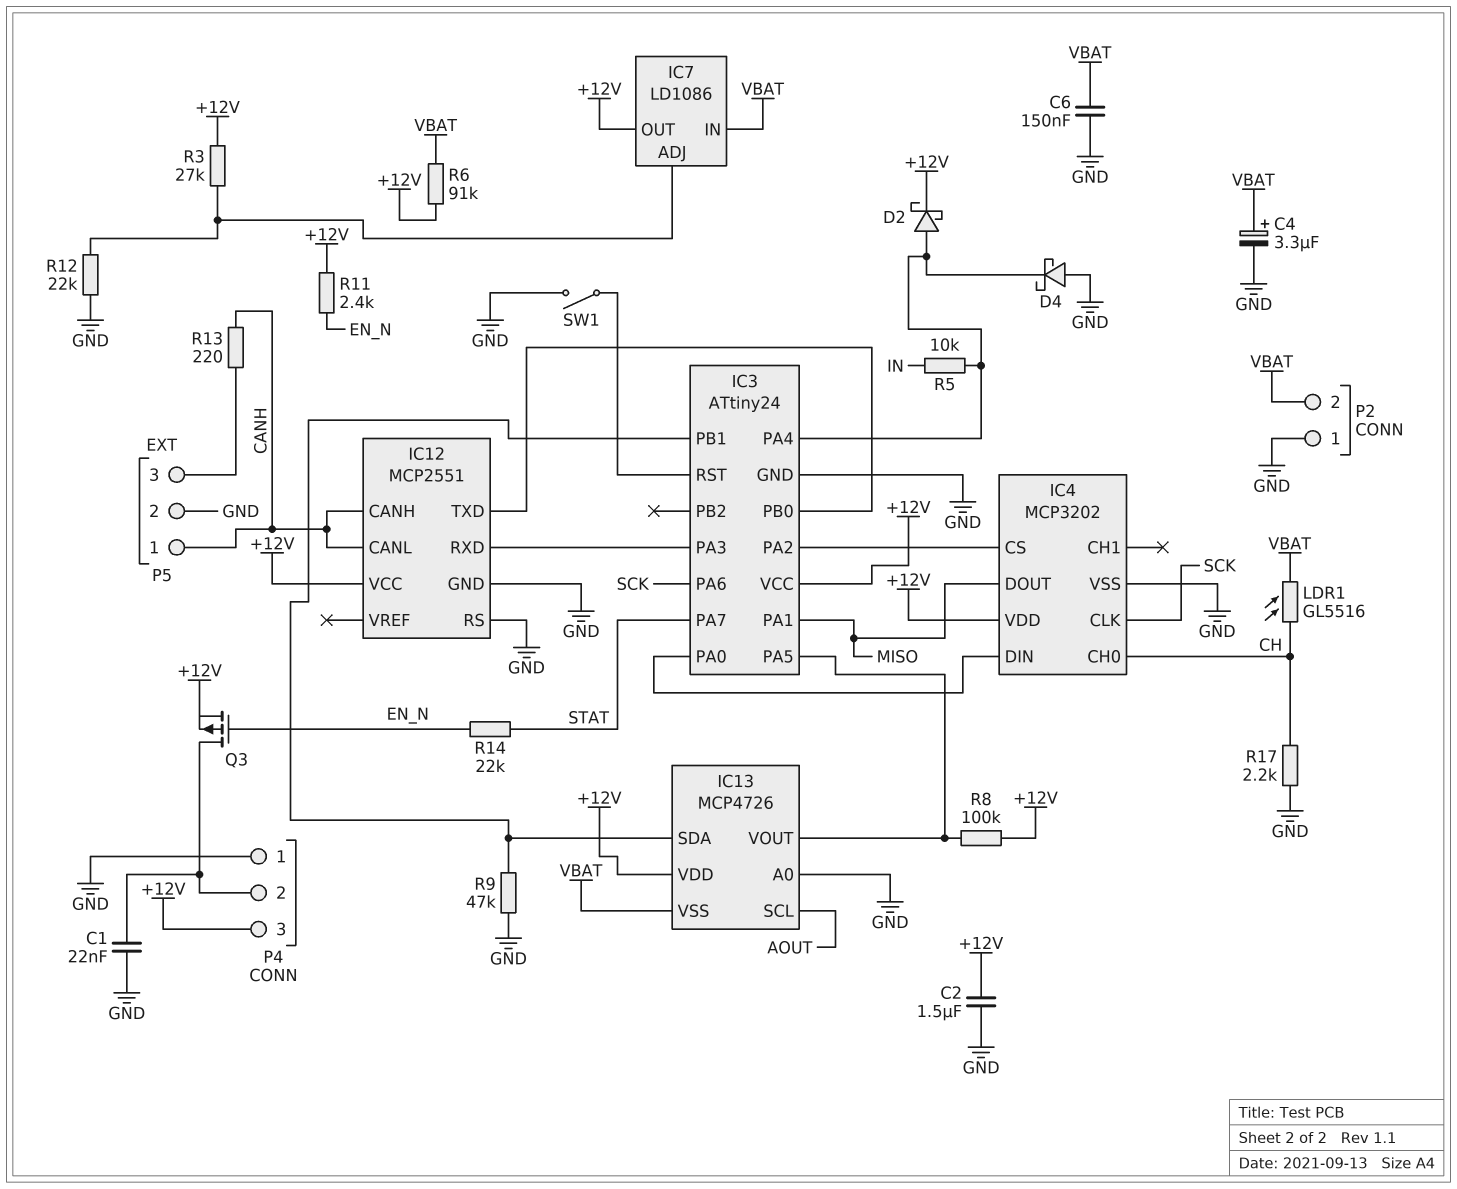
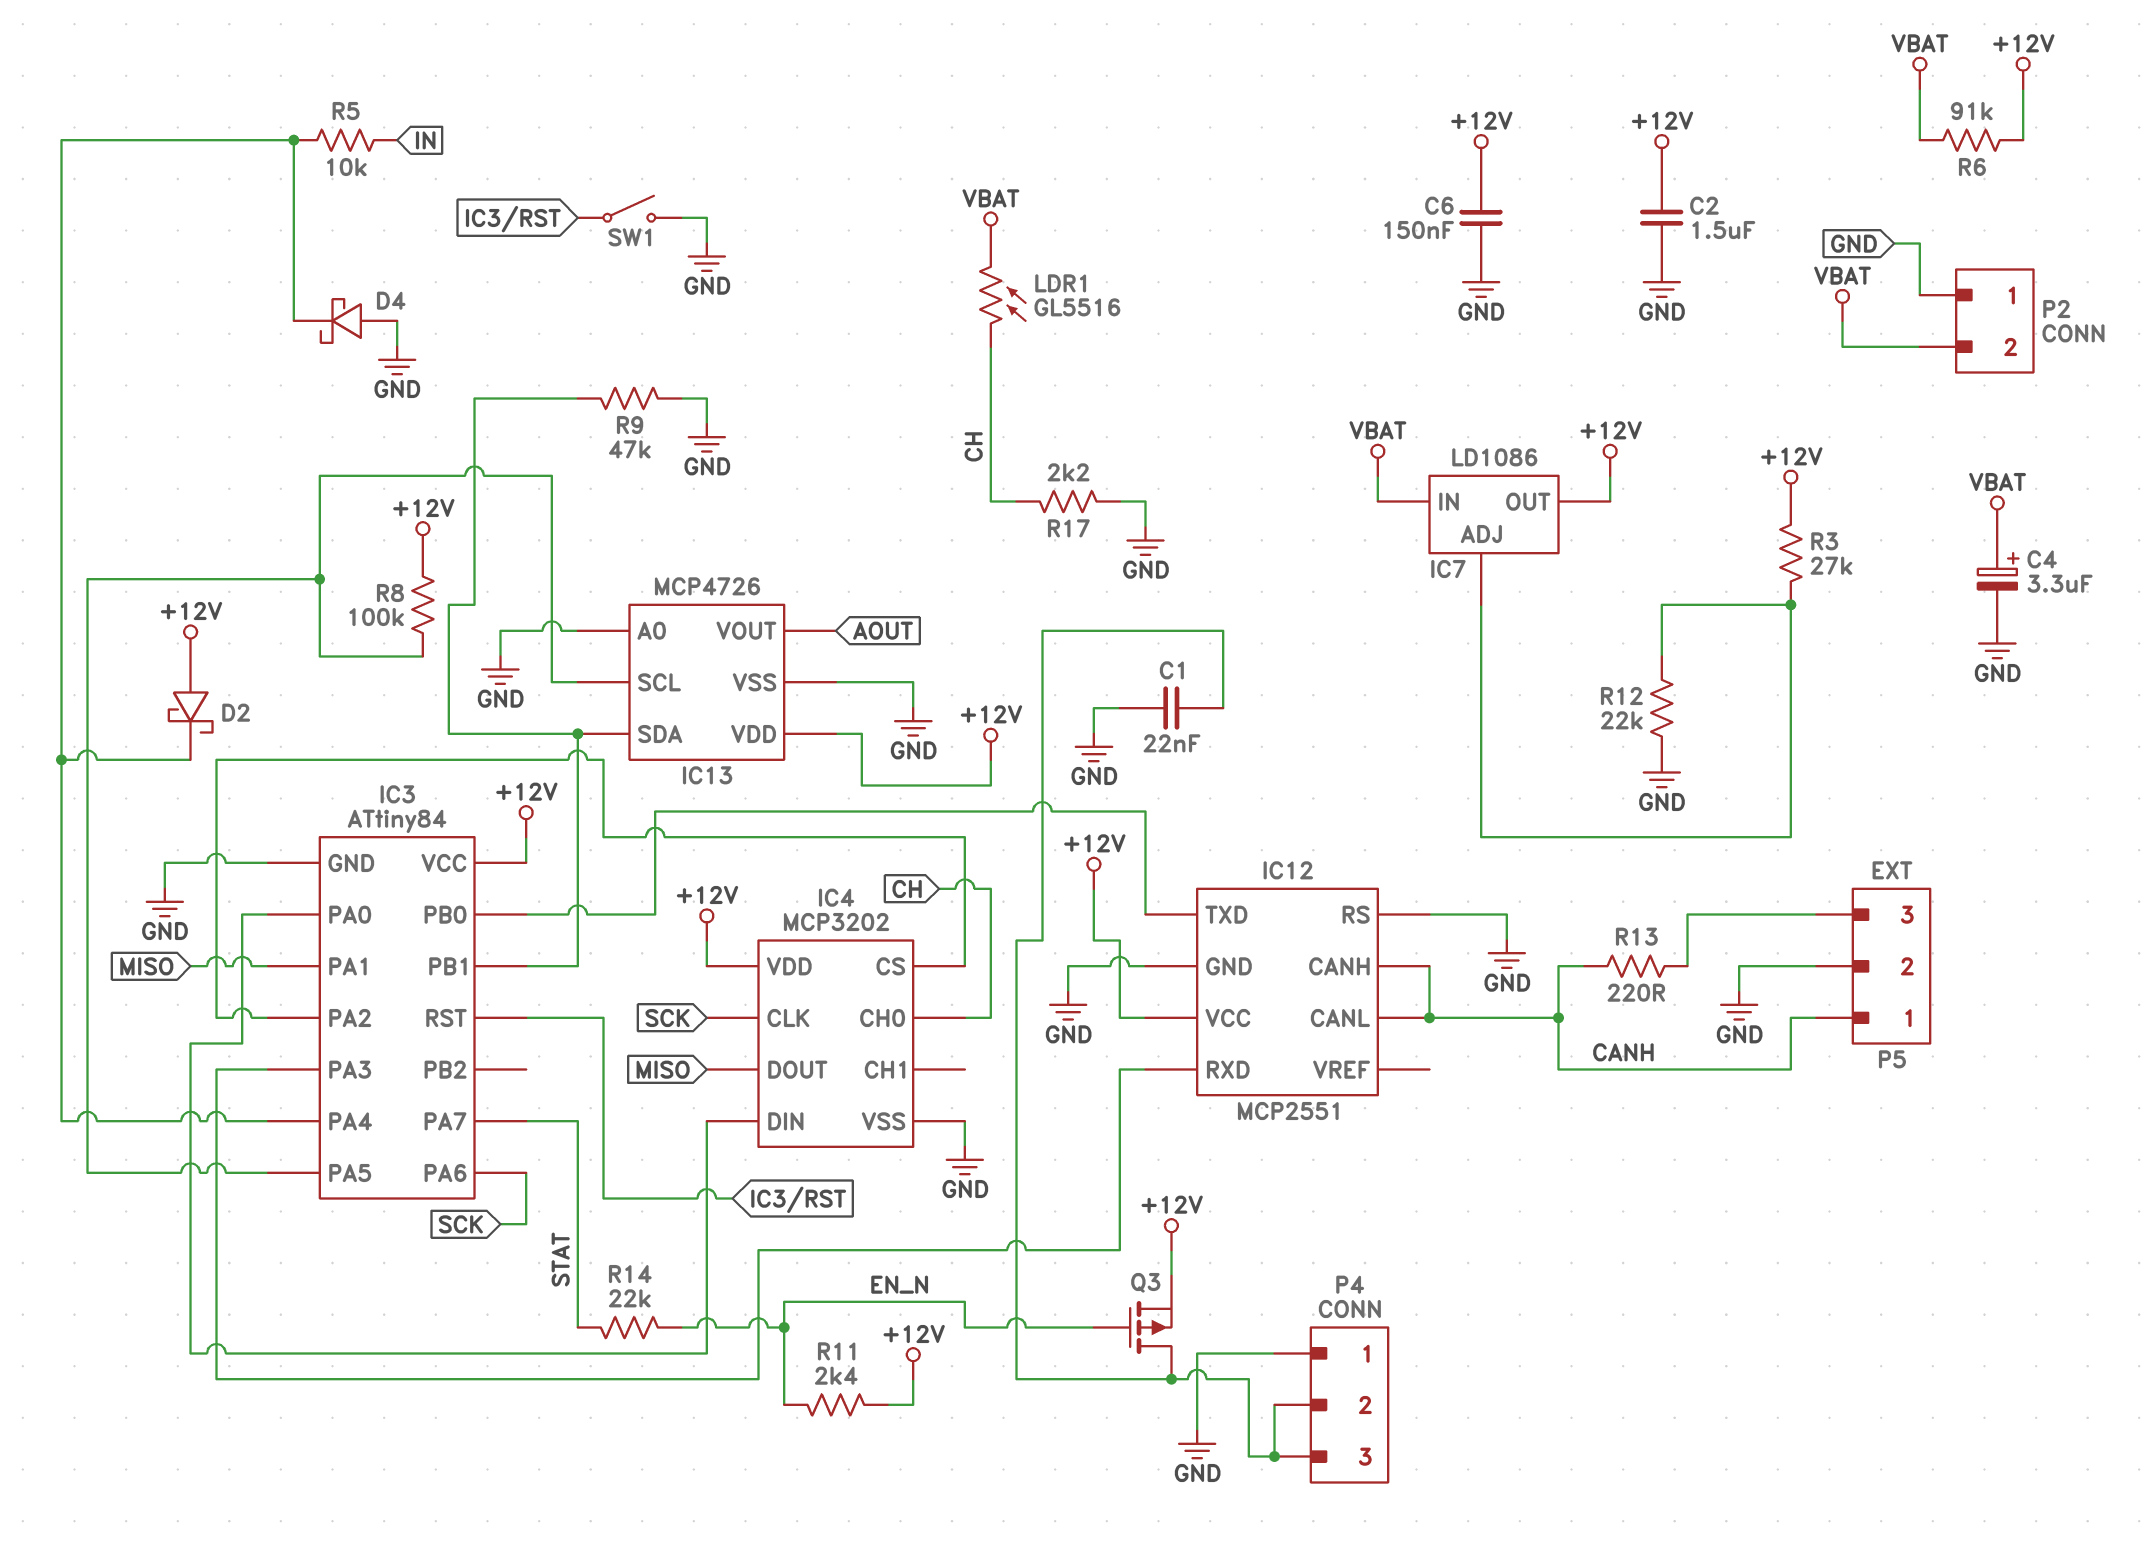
C6: 150nF (GND, VBAT) -> 150nF (+12V, GND)
D2: schottky (A IC3/PA4, K +12V) -> schottky (A +12V, K IC3/PA4)
IC3: ATtiny24 -> ATtiny84
IC13 pin SCL: AOUT -> IC3/PA5
IC13 pin VOUT: IC3/PA5 -> AOUT
IC13 pin VSS: VBAT -> GND
P4 pin 3: +12V -> P4/2

